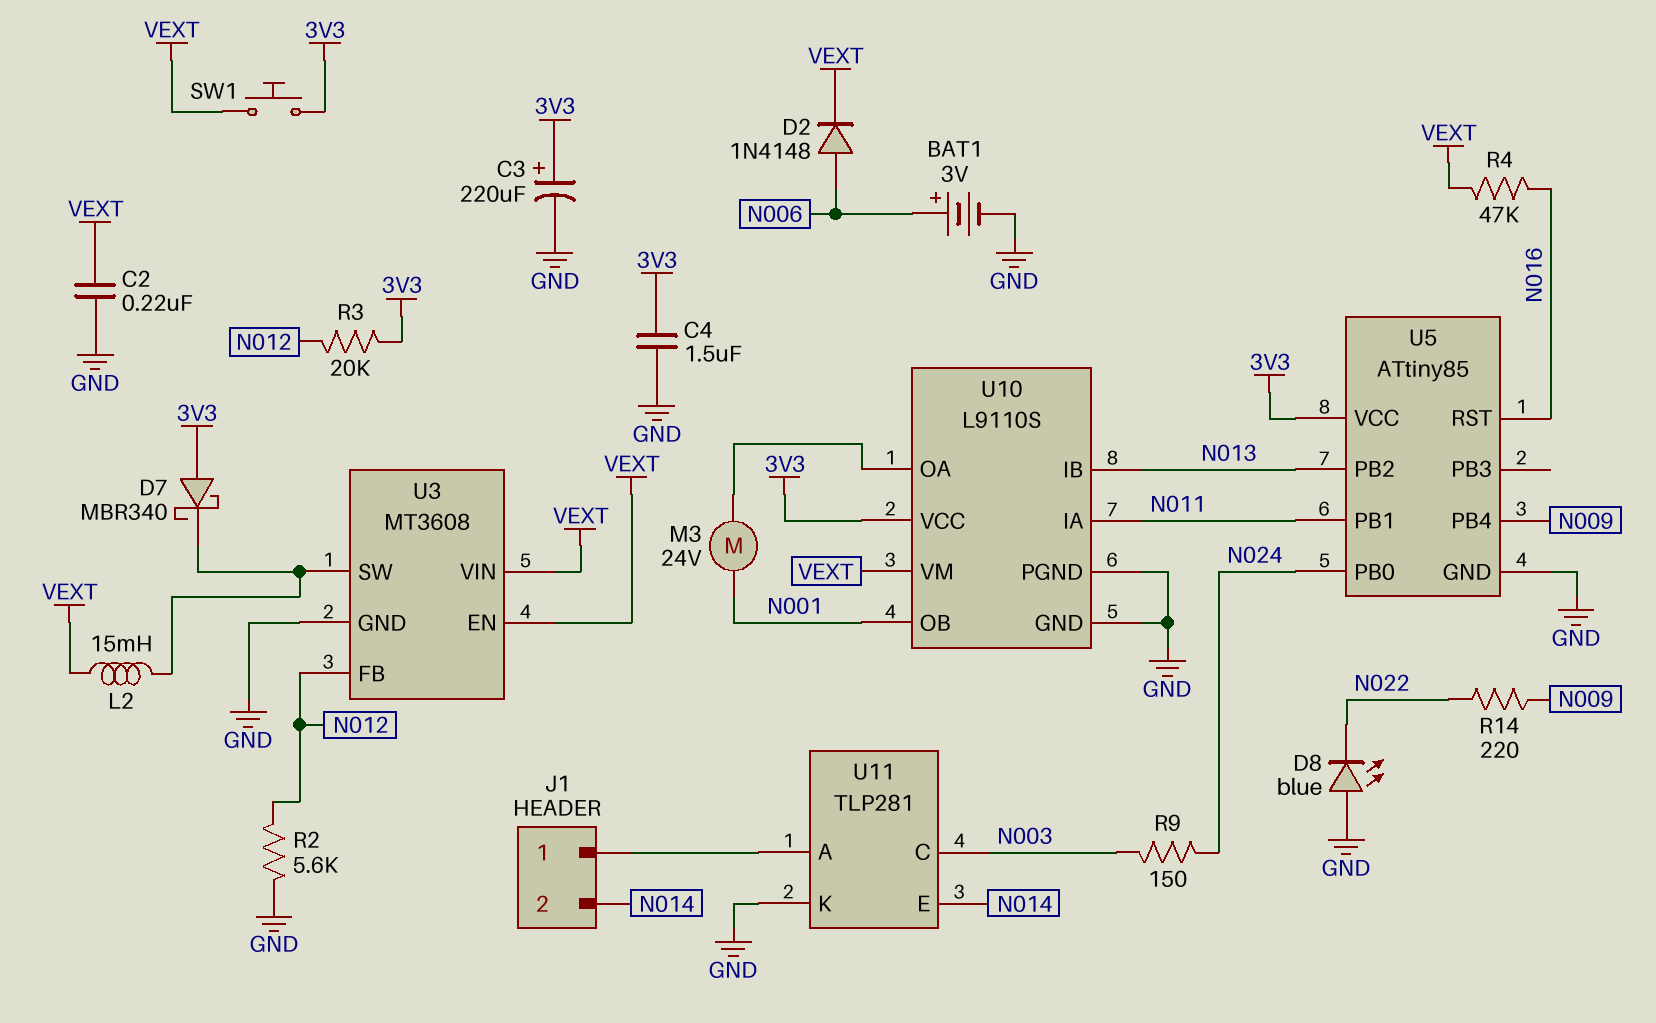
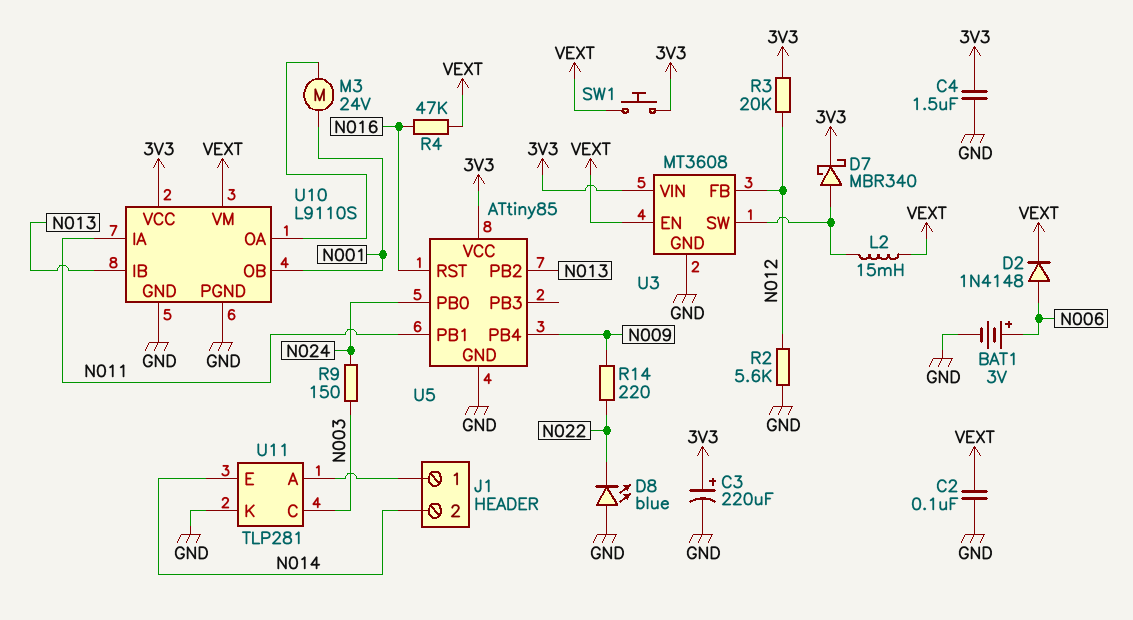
C2: 220nF (GND, VEXT) -> 100nF (GND, VEXT)
D7: schottky MBR340 (A 3V3, K U3/SW) -> schottky MBR340 (A U3/SW, K 3V3)
U3 pin VIN: VEXT -> 3V3

